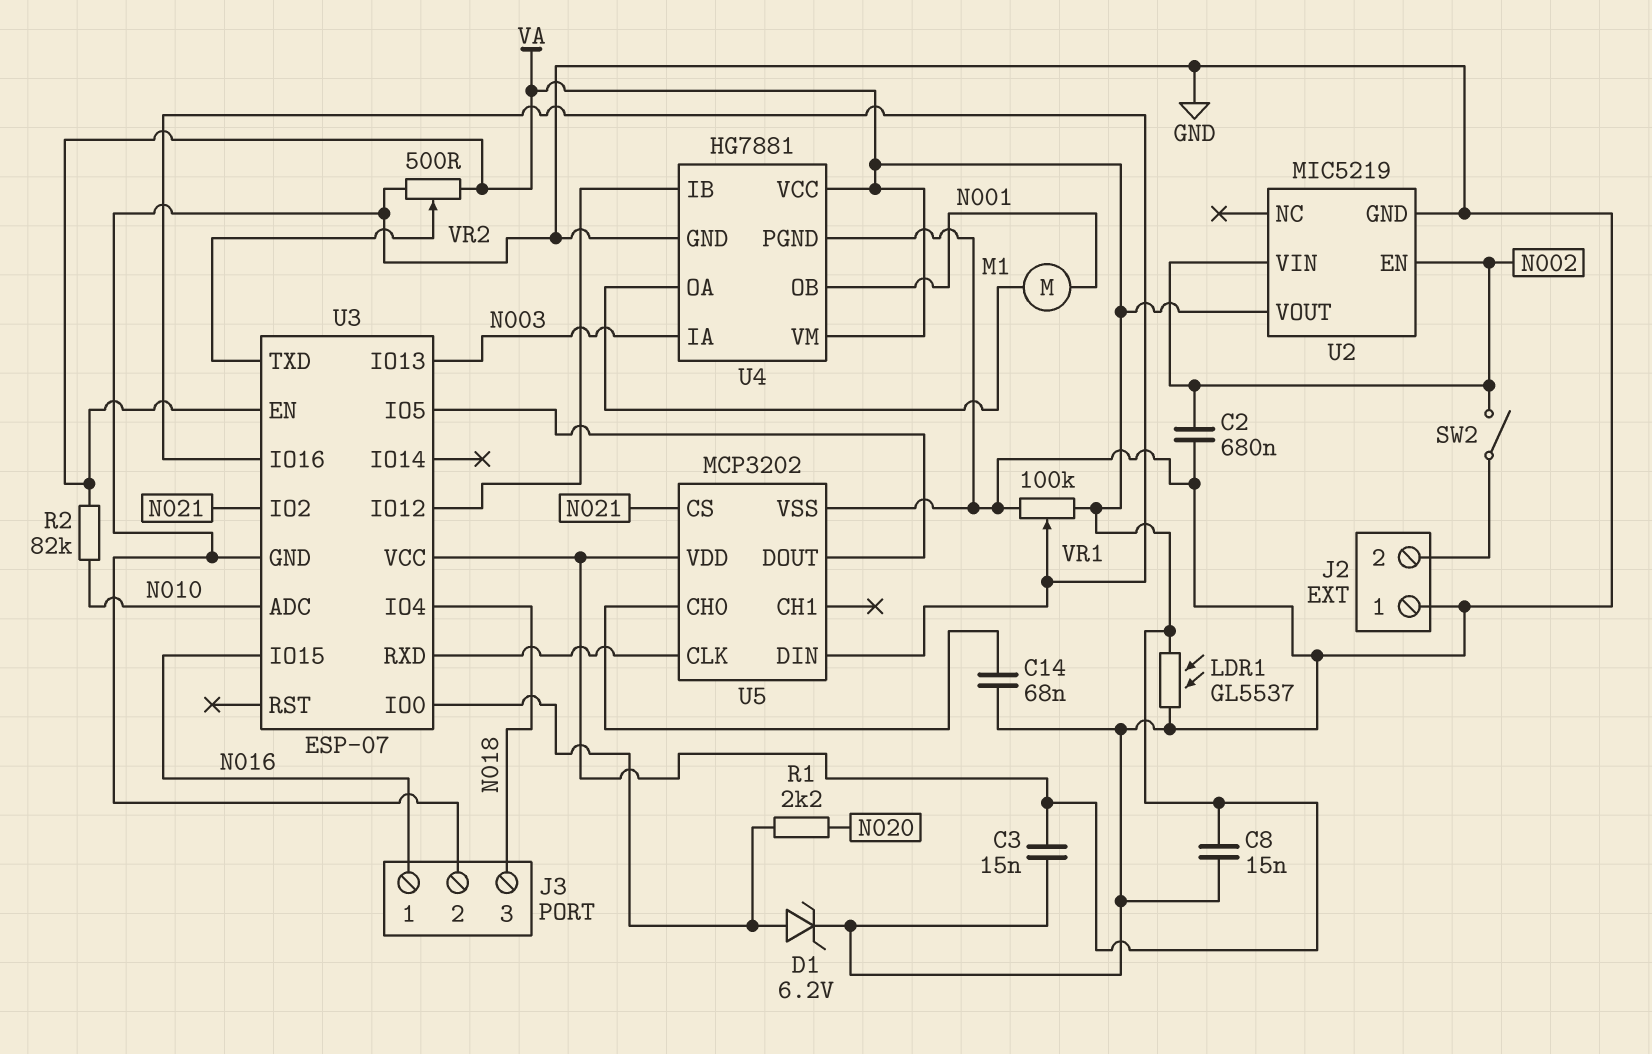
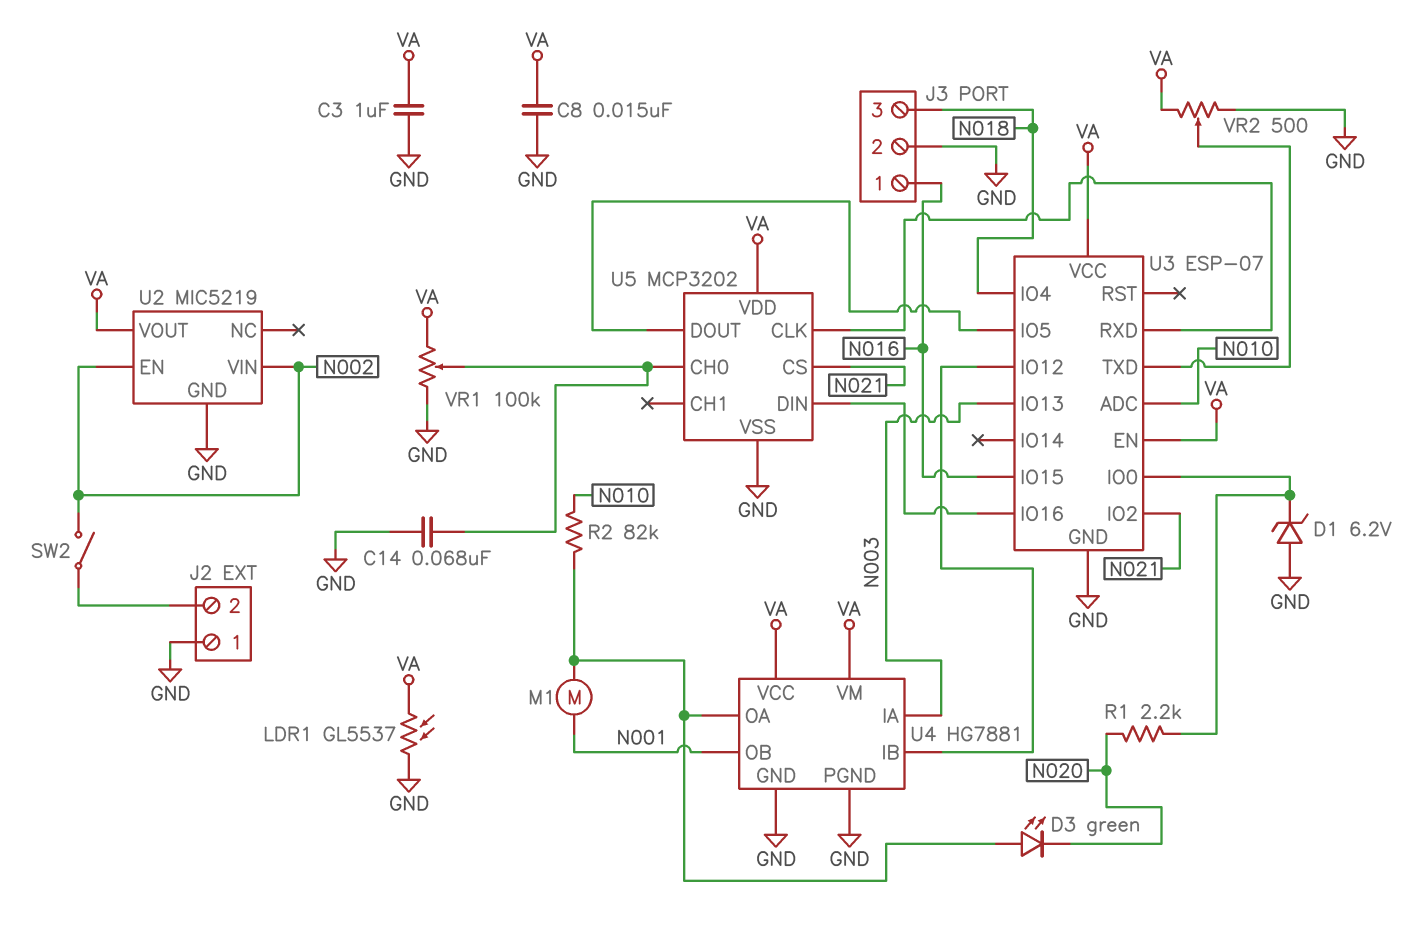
C2: 680nF (GND, N002) -> none
C3: 15nF (GND, VA) -> 1uF (GND, VA)
D1: zener 6.2V (A U3/IO0, K GND) -> zener 6.2V (A GND, K U3/IO0)
D3: none -> LED green (A U4/OA, K N020)
R2: 82k (N010, VA) -> 82k (N010, U4/OA)
VR1: 100k (GND, VA, wiper U3/IO16) -> 100k (GND, VA, wiper U5/CH0)

